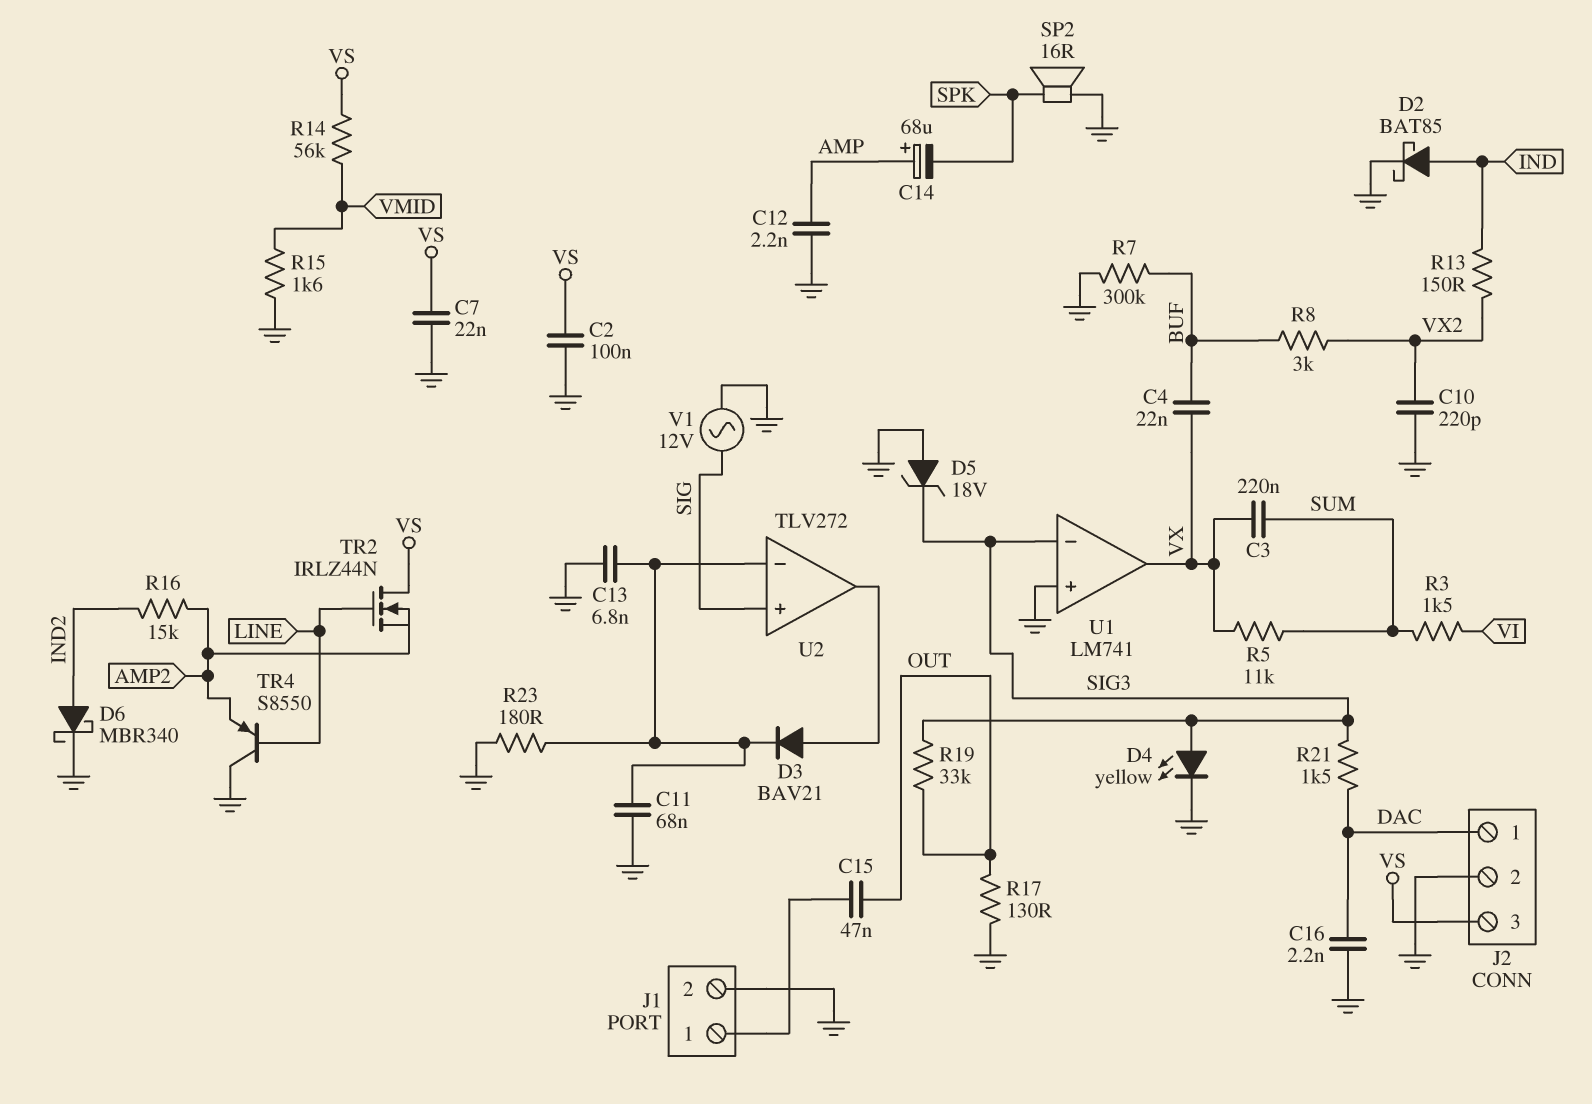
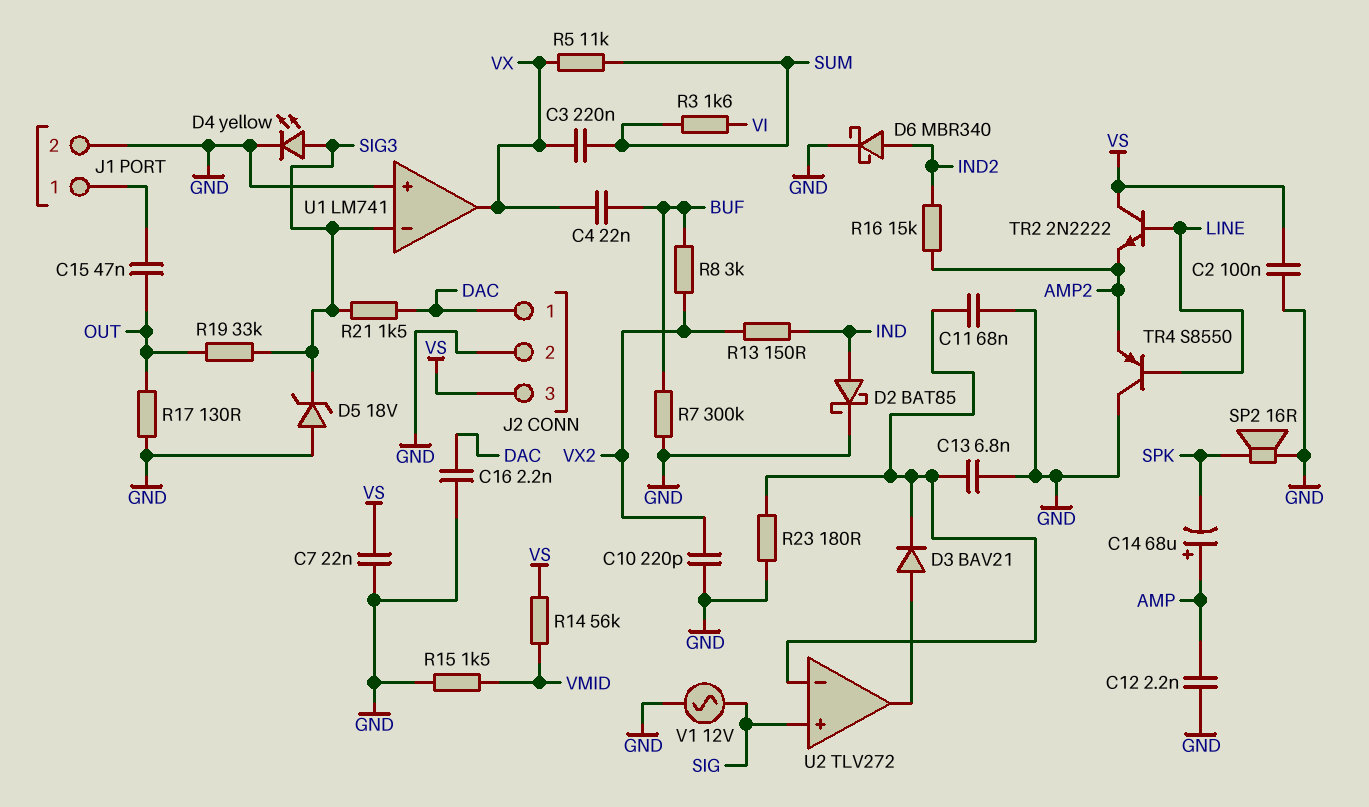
R3: 1.5k (SUM, VI) -> 1.6k (SUM, VI)
R15: 1.6k (GND, VMID) -> 1.5k (GND, VMID)
TR2: NMOS IRLZ44N (G LINE, D VS, S AMP2) -> NPN 2N2222 (B LINE, C VS, E AMP2)

